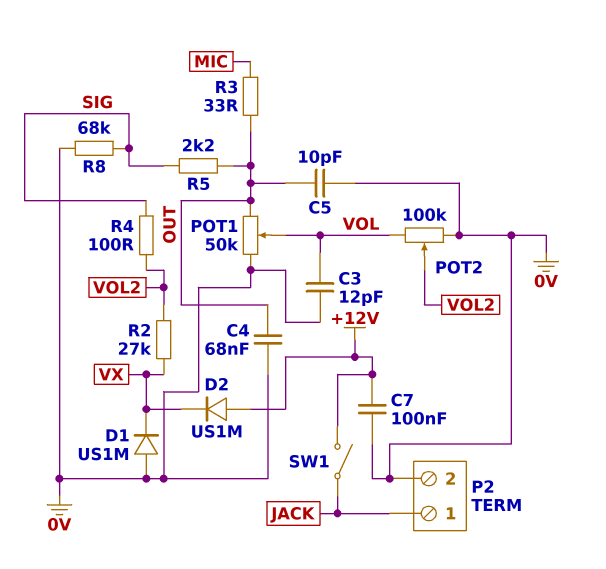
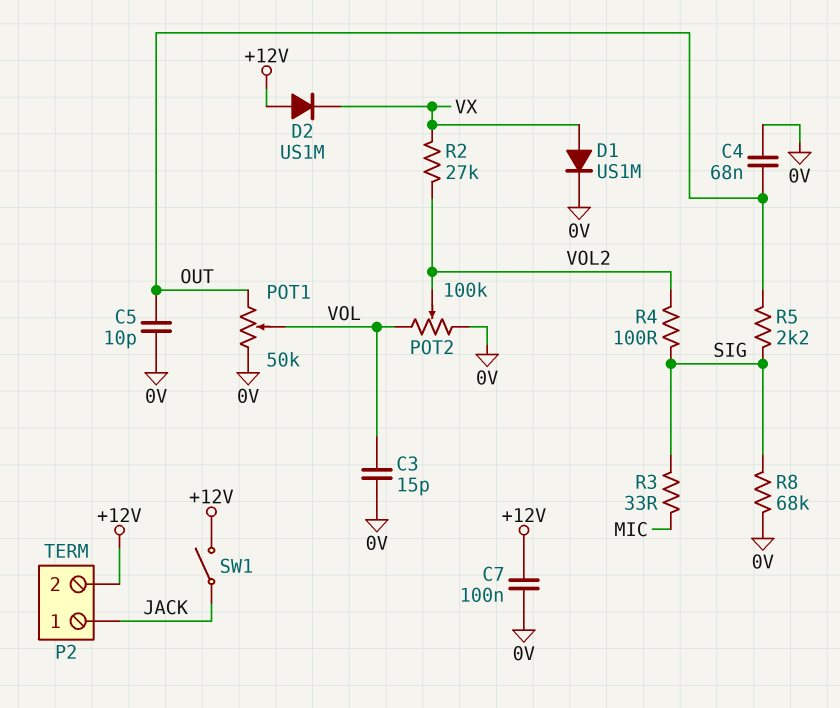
C3: 12pF (0V, VOL) -> 15pF (0V, VOL)
D1: diode US1M (A 0V, K VX) -> diode US1M (A VX, K 0V)
P2 pin 2: 0V -> +12V
R3: 33 (MIC, OUT) -> 33 (MIC, SIG)

